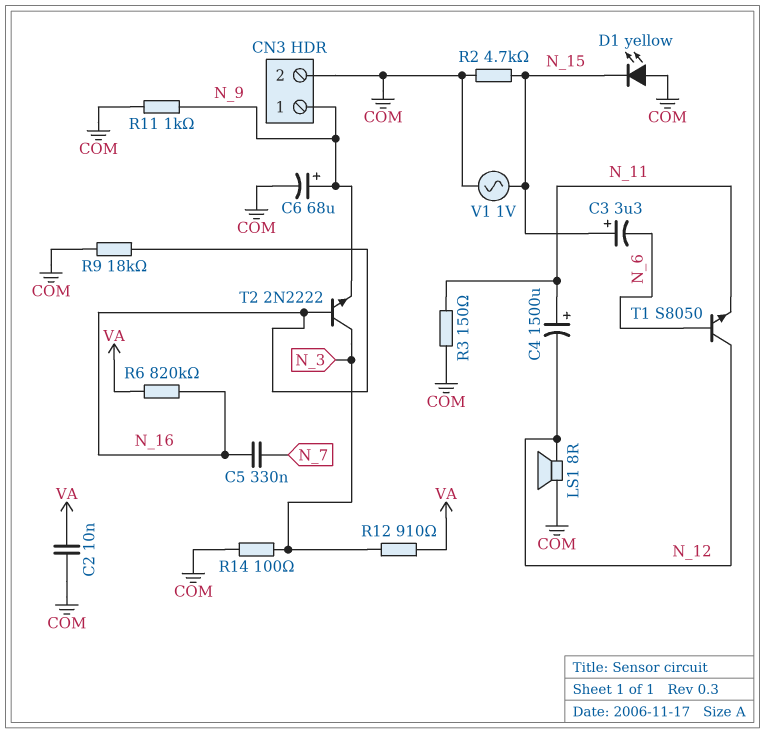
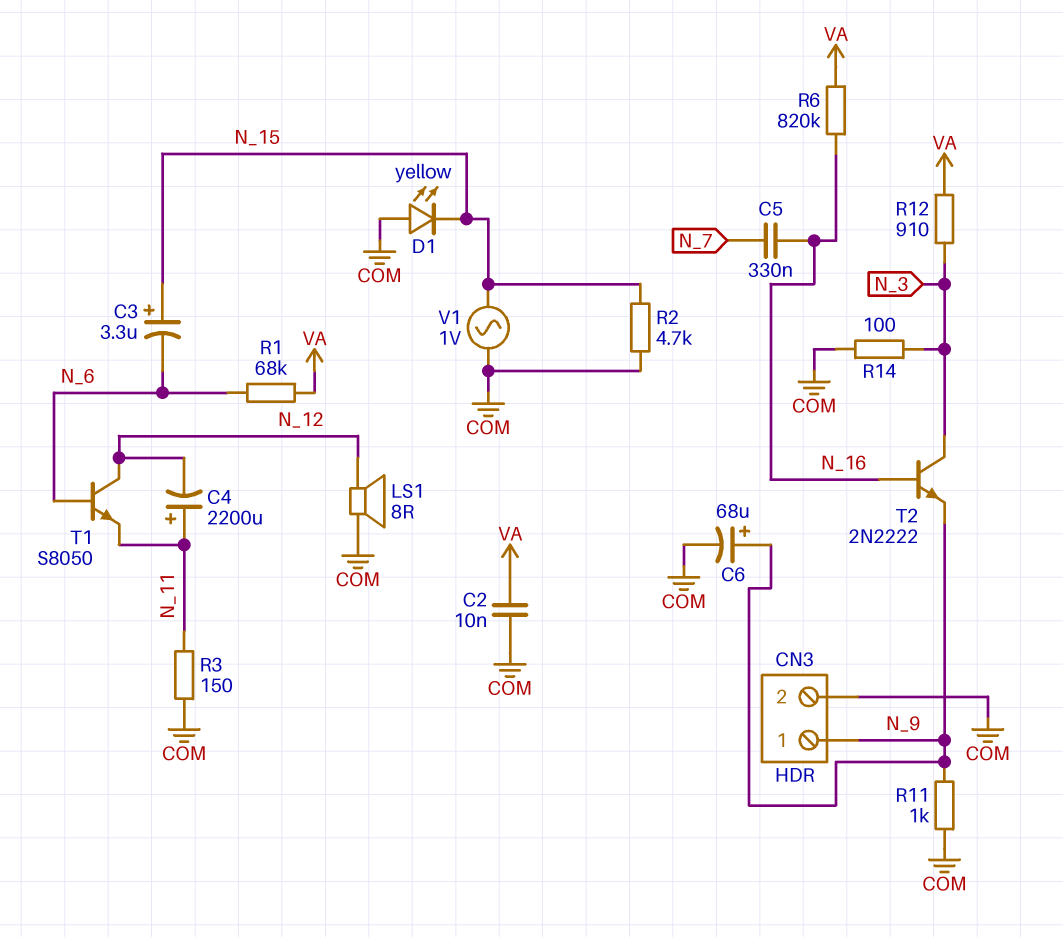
C4: 1500uF (plus N_11, minus N_12) -> 2200uF (plus N_11, minus N_12)
R1: none -> 68k (N_6, VA)
R9: 18k (COM, N_16) -> none

